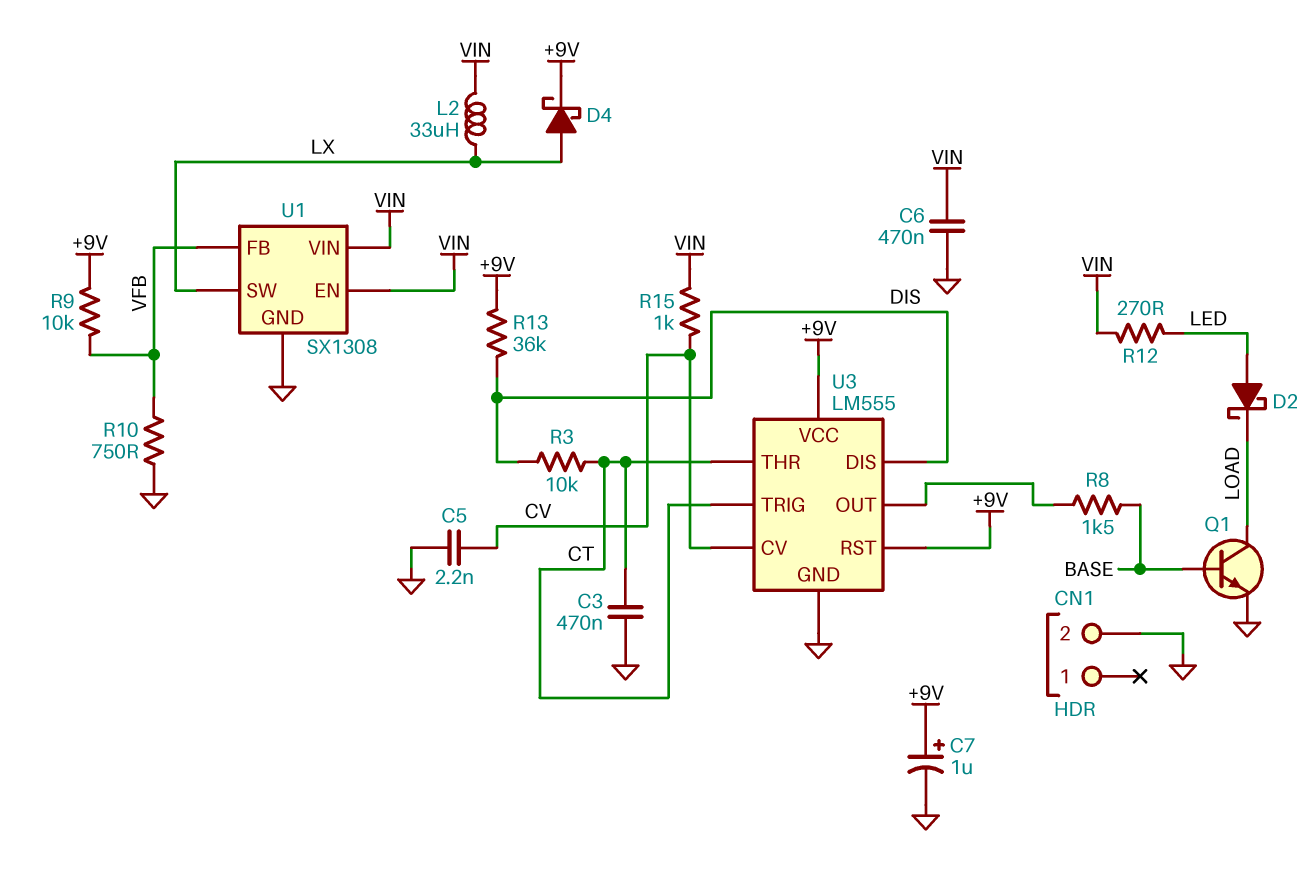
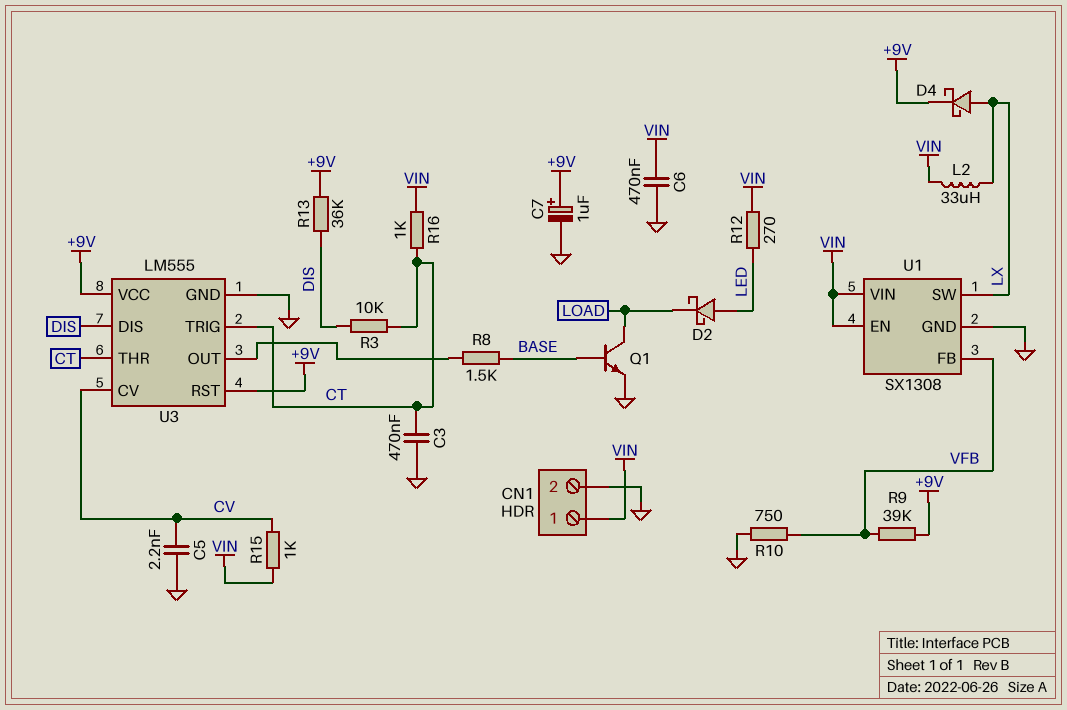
CN1 pin 1: none -> VIN
R9: 10k (+9V, VFB) -> 39k (+9V, VFB)
R16: none -> 1k (CT, VIN)

